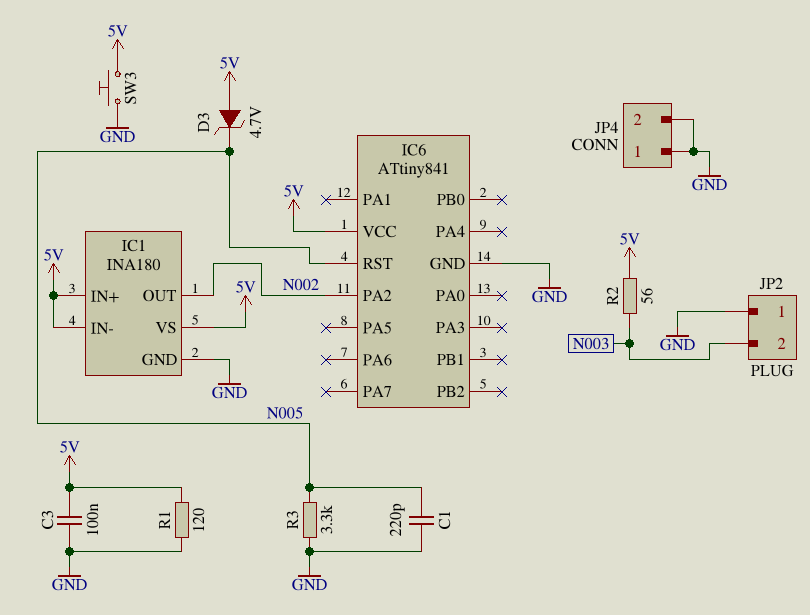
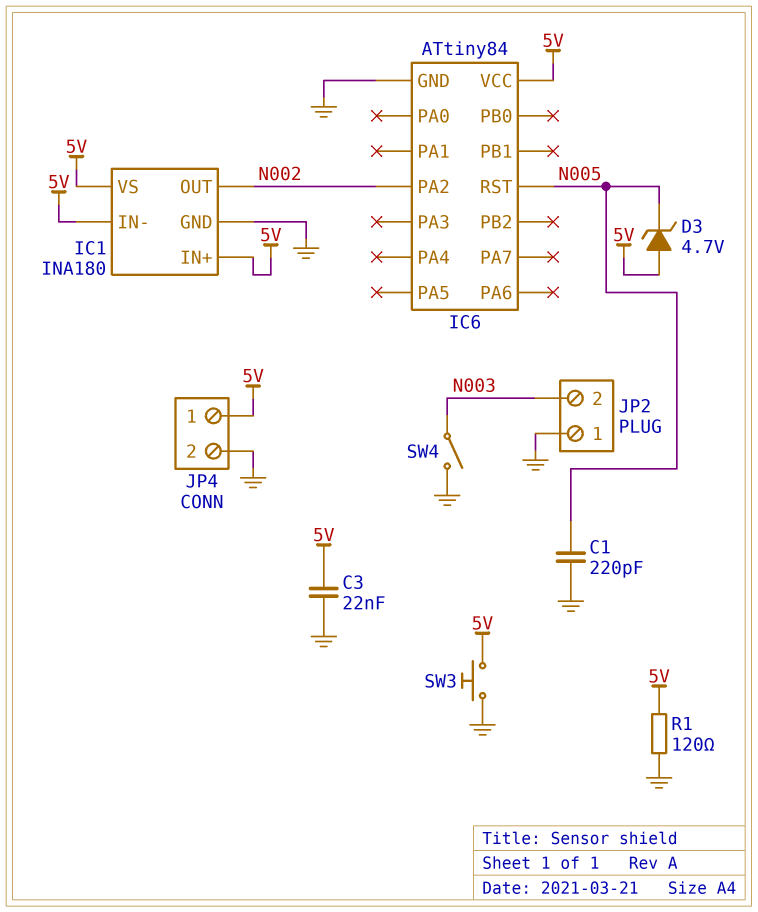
C3: 100nF (5V, GND) -> 22nF (5V, GND)
IC6: ATtiny841 -> ATtiny84
JP4 pin 1: GND -> 5V
R2: 56 (5V, N003) -> none
R3: 3.3k (GND, N005) -> none
SW4: none -> switch (GND, N003)

